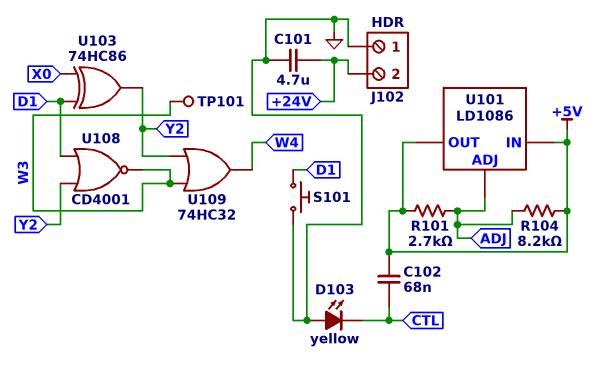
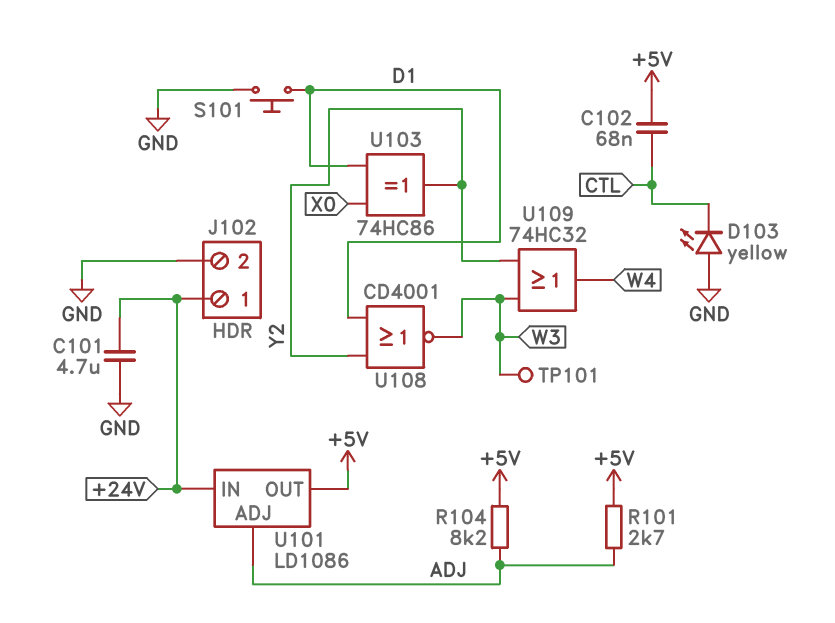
J102 pin 1: GND -> +24V
J102 pin 2: +24V -> GND
U101 pin IN: +5V -> +24V

